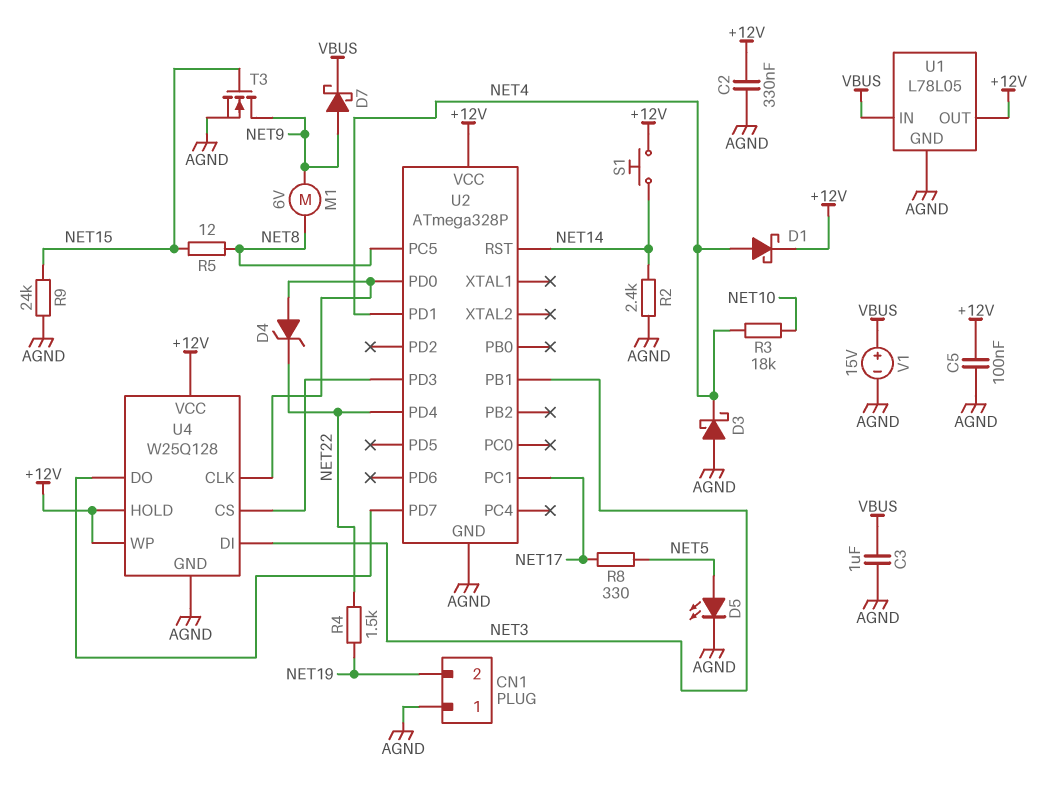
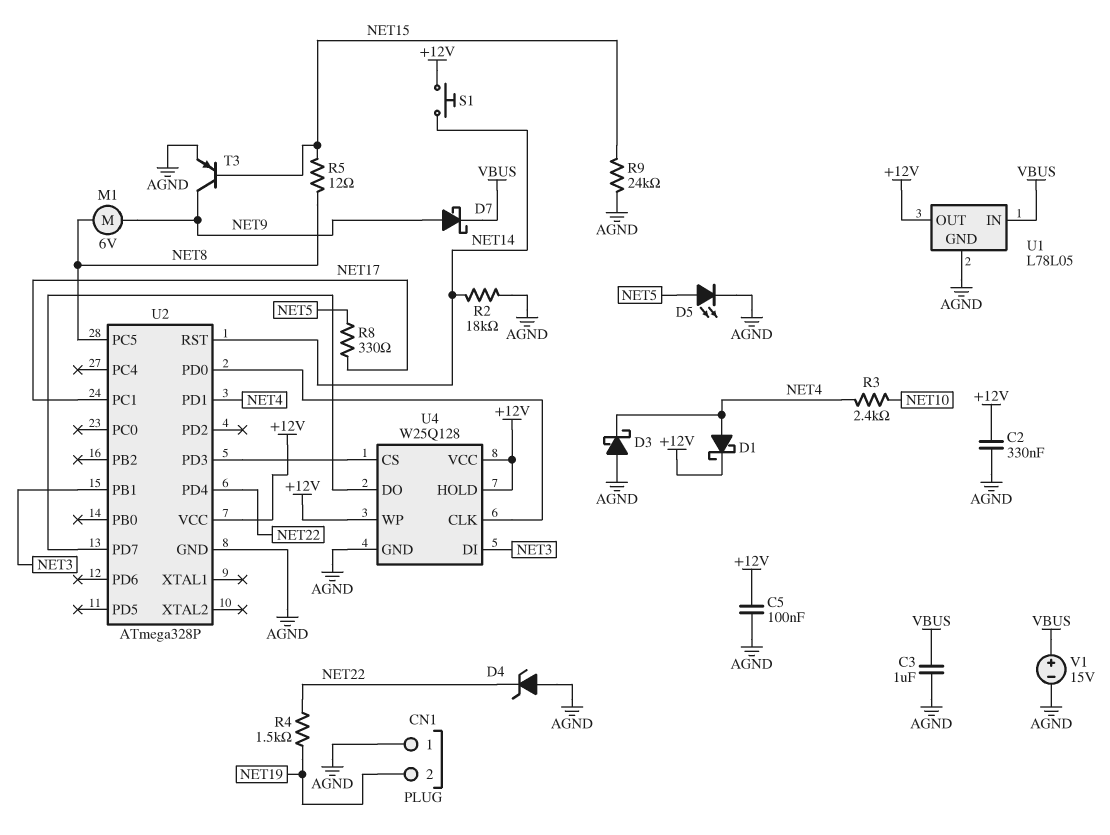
D4: zener (A U2/PD0, K NET22) -> zener (A AGND, K NET22)
R2: 2.4k (AGND, NET14) -> 18k (AGND, NET14)
R3: 18k (NET4, NET10) -> 2.4k (NET4, NET10)
T3: NMOS (G NET15, D NET9, S AGND) -> PNP (B NET15, C NET9, E AGND)

